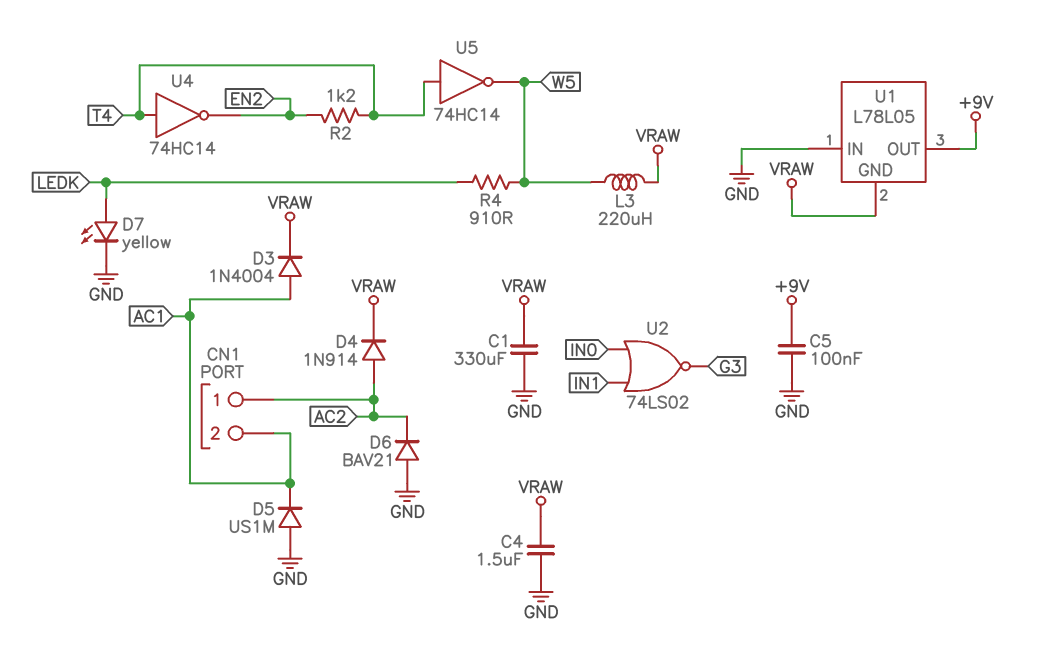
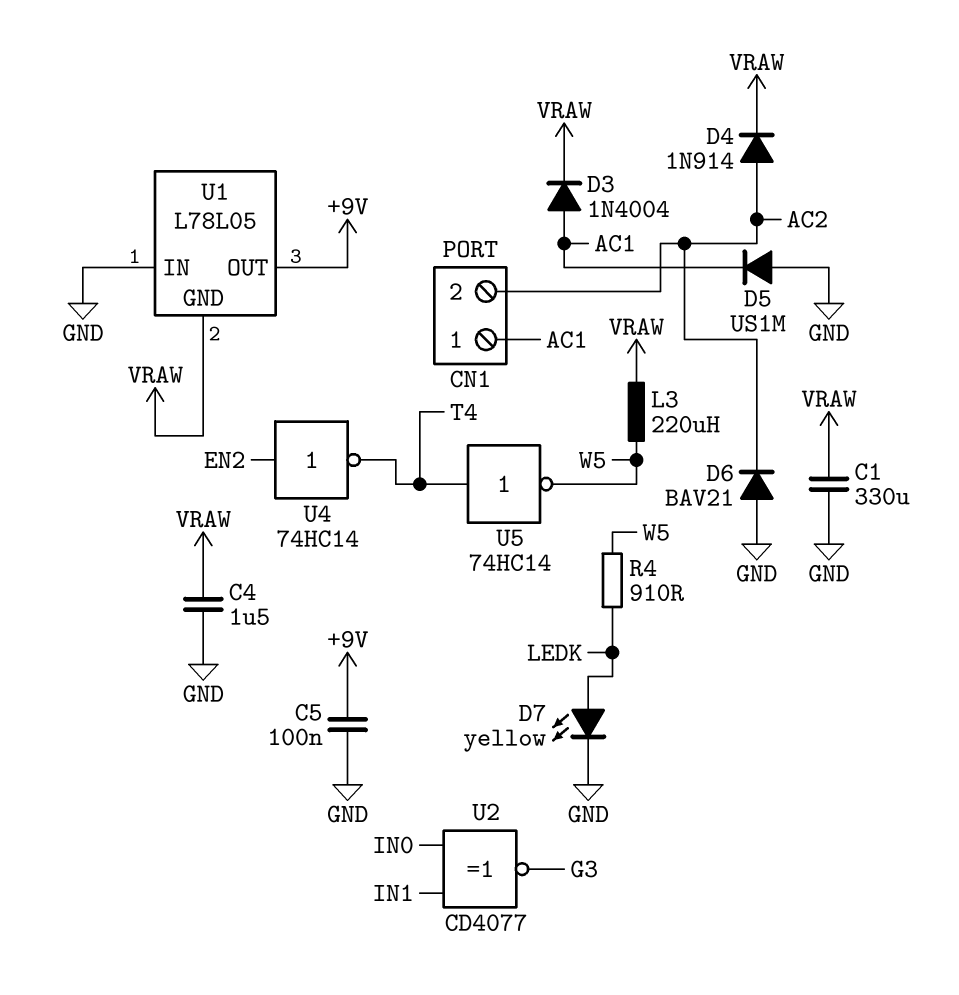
CN1 pin 1: AC2 -> AC1
CN1 pin 2: AC1 -> AC2
R2: 1.2k (EN2, T4) -> none
U2: NOR 74LS02 (in IN0, in IN1, out G3) -> XNOR CD4077 (in IN0, in IN1, out G3)
U4: NOT 74HC14 (in T4, out EN2) -> NOT 74HC14 (in EN2, out T4)

